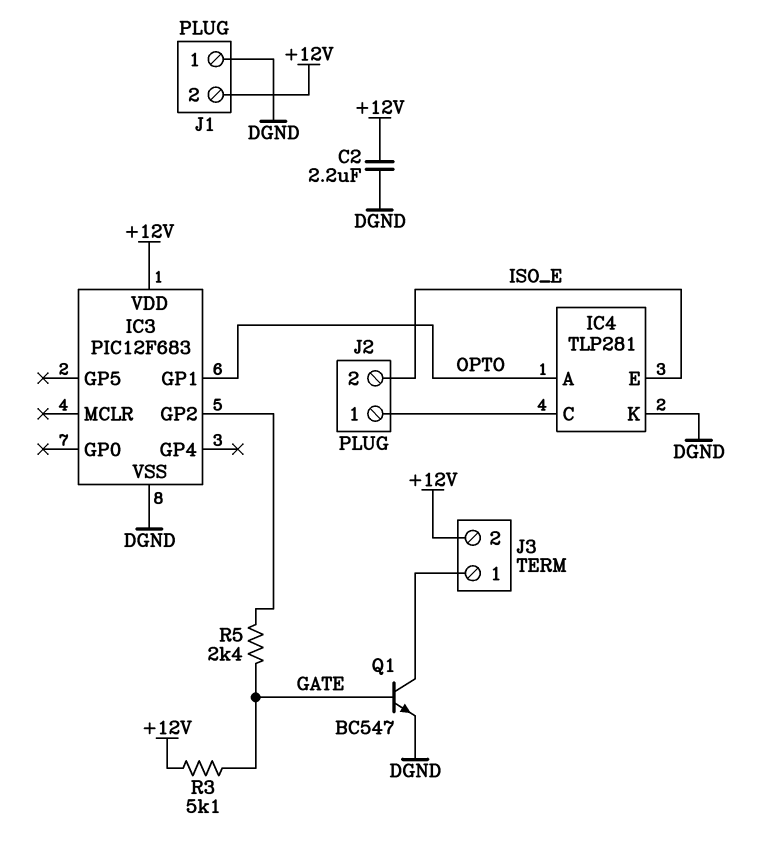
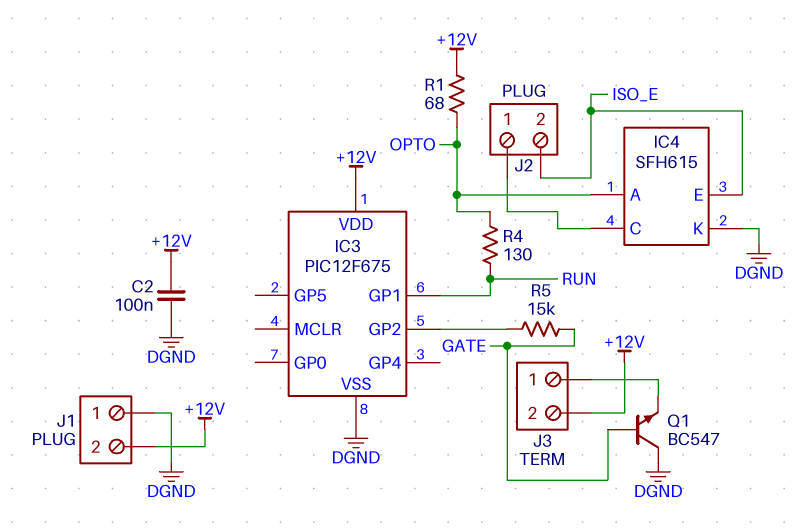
C2: 2.2uF (+12V, DGND) -> 100nF (+12V, DGND)
IC3: PIC12F683 -> PIC12F675
IC3 pin GP1: OPTO -> RUN
IC4: TLP281 -> SFH615
Q1: NPN BC547 (B GATE, C J3/1, E DGND) -> NPN BC547 (B GATE, C DGND, E J3/1)
R1: none -> 68 (+12V, OPTO)
R3: 5.1k (+12V, GATE) -> none
R4: none -> 130 (OPTO, RUN)
R5: 2.4k (GATE, IC3/GP2) -> 15k (GATE, IC3/GP2)

